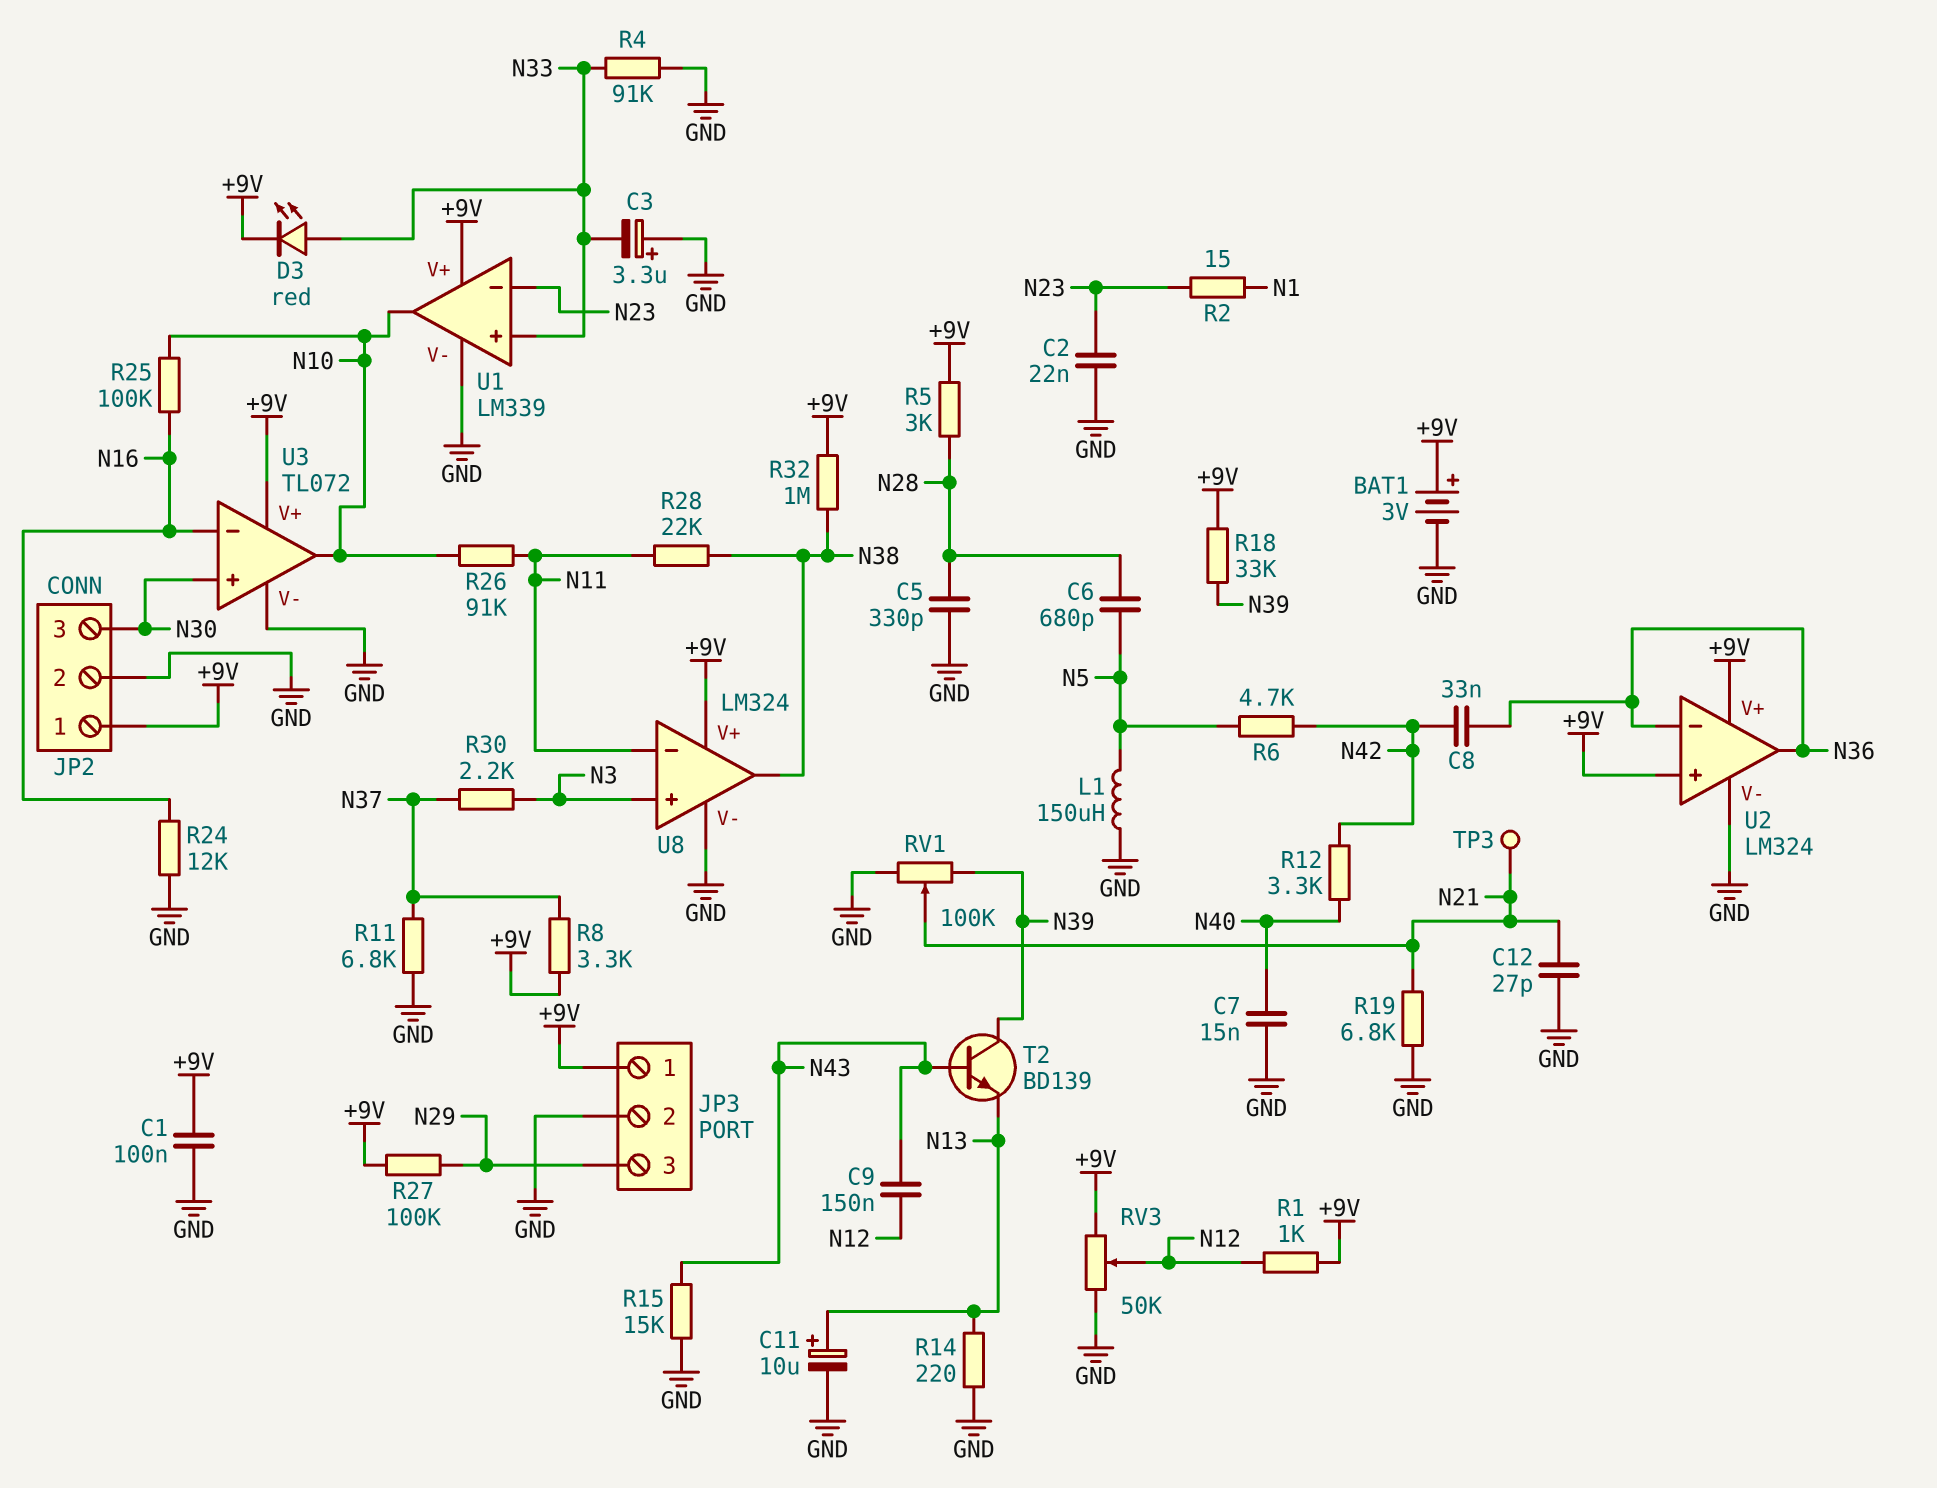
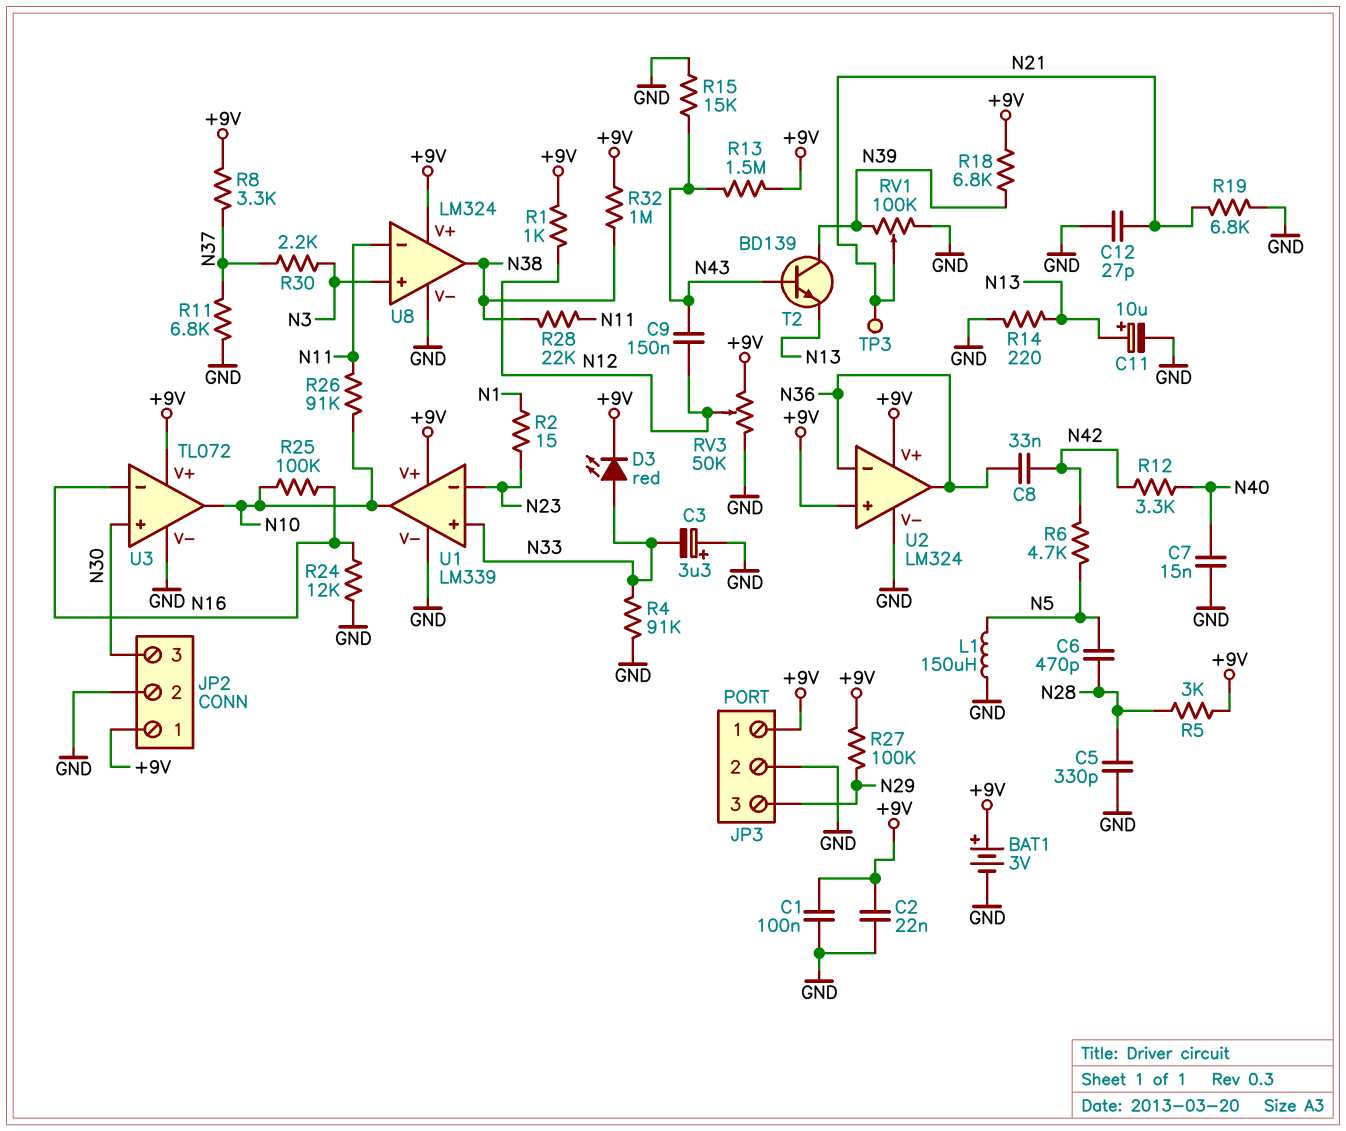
C2: 22nF (GND, N23) -> 22nF (+9V, GND)
C6: 680pF (N5, N28) -> 470pF (N5, N28)
R13: none -> 1.5M (+9V, N43)
R18: 33k (+9V, N39) -> 6.8k (+9V, N39)

